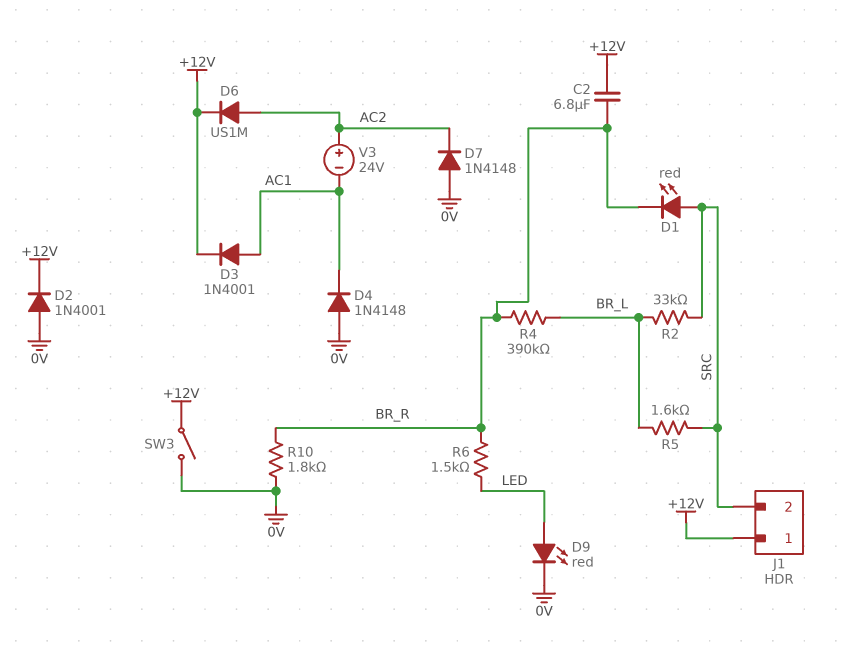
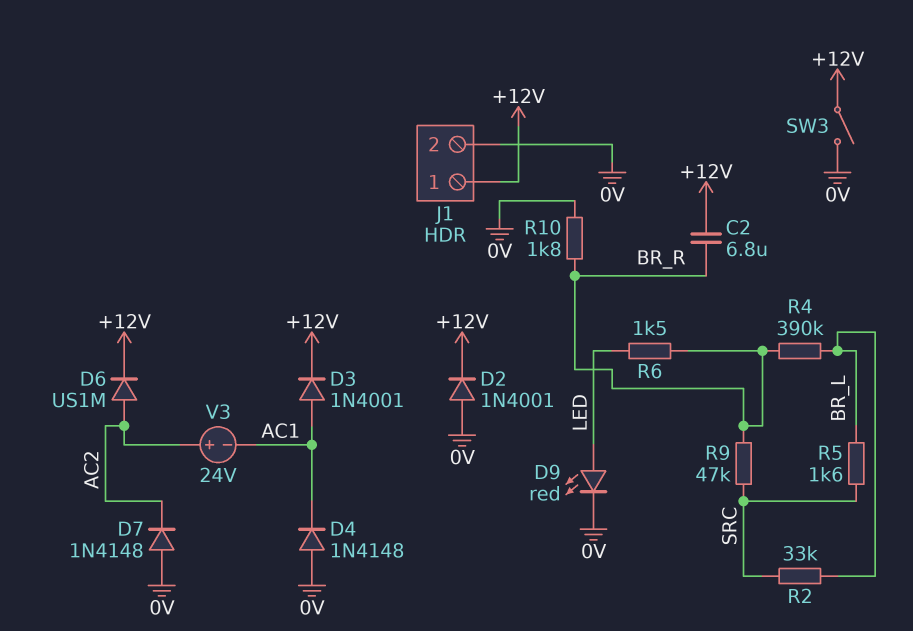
D1: LED red (A SRC, K BR_R) -> none
J1 pin 2: SRC -> 0V
R9: none -> 47k (BR_R, SRC)

